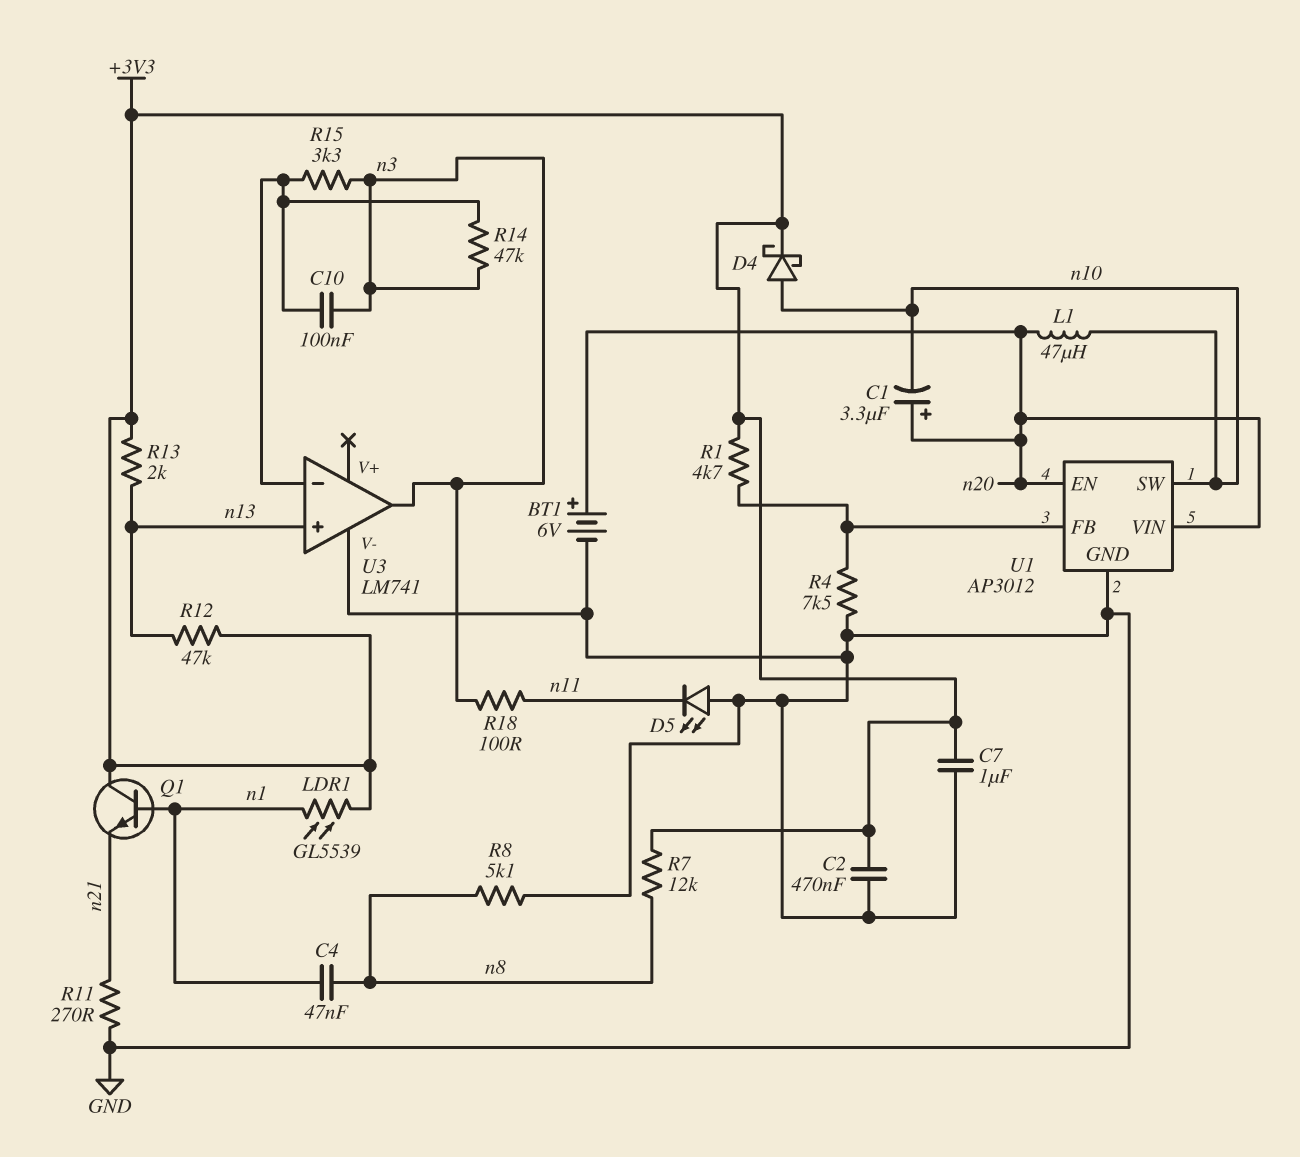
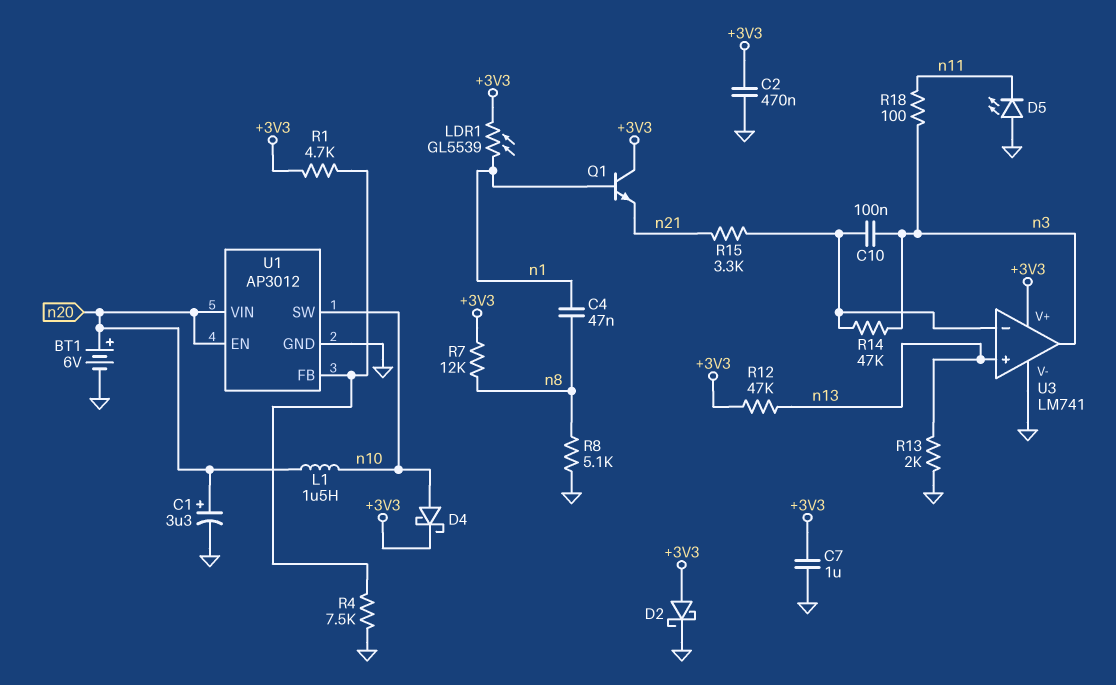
C1: 3.3uF (plus n20, minus n10) -> 3.3uF (plus n20, minus GND)
D2: none -> schottky (A +3V3, K GND)
L1: 47uH (n10, n20) -> 1.5uH (n10, n20)
R11: 270 (GND, n21) -> none
R13: 2k (+3V3, n13) -> 2k (GND, n13)
R15: 3.3k (U3/in-, n3) -> 3.3k (U3/in-, n21)
U3 pin V+: none -> +3V3

